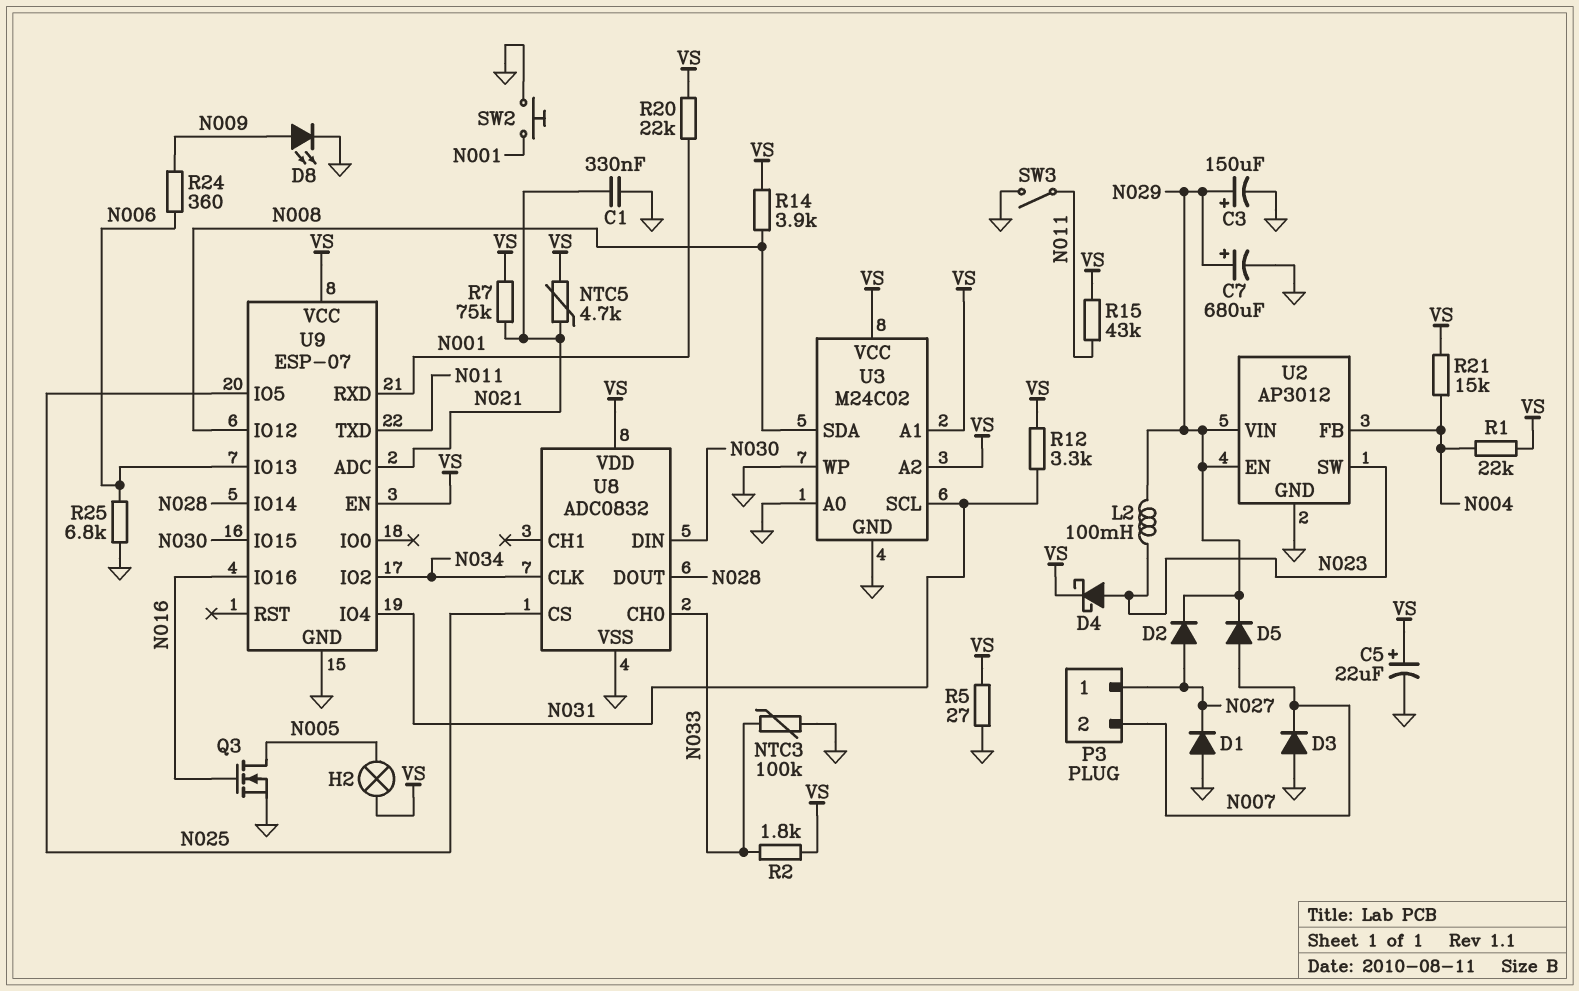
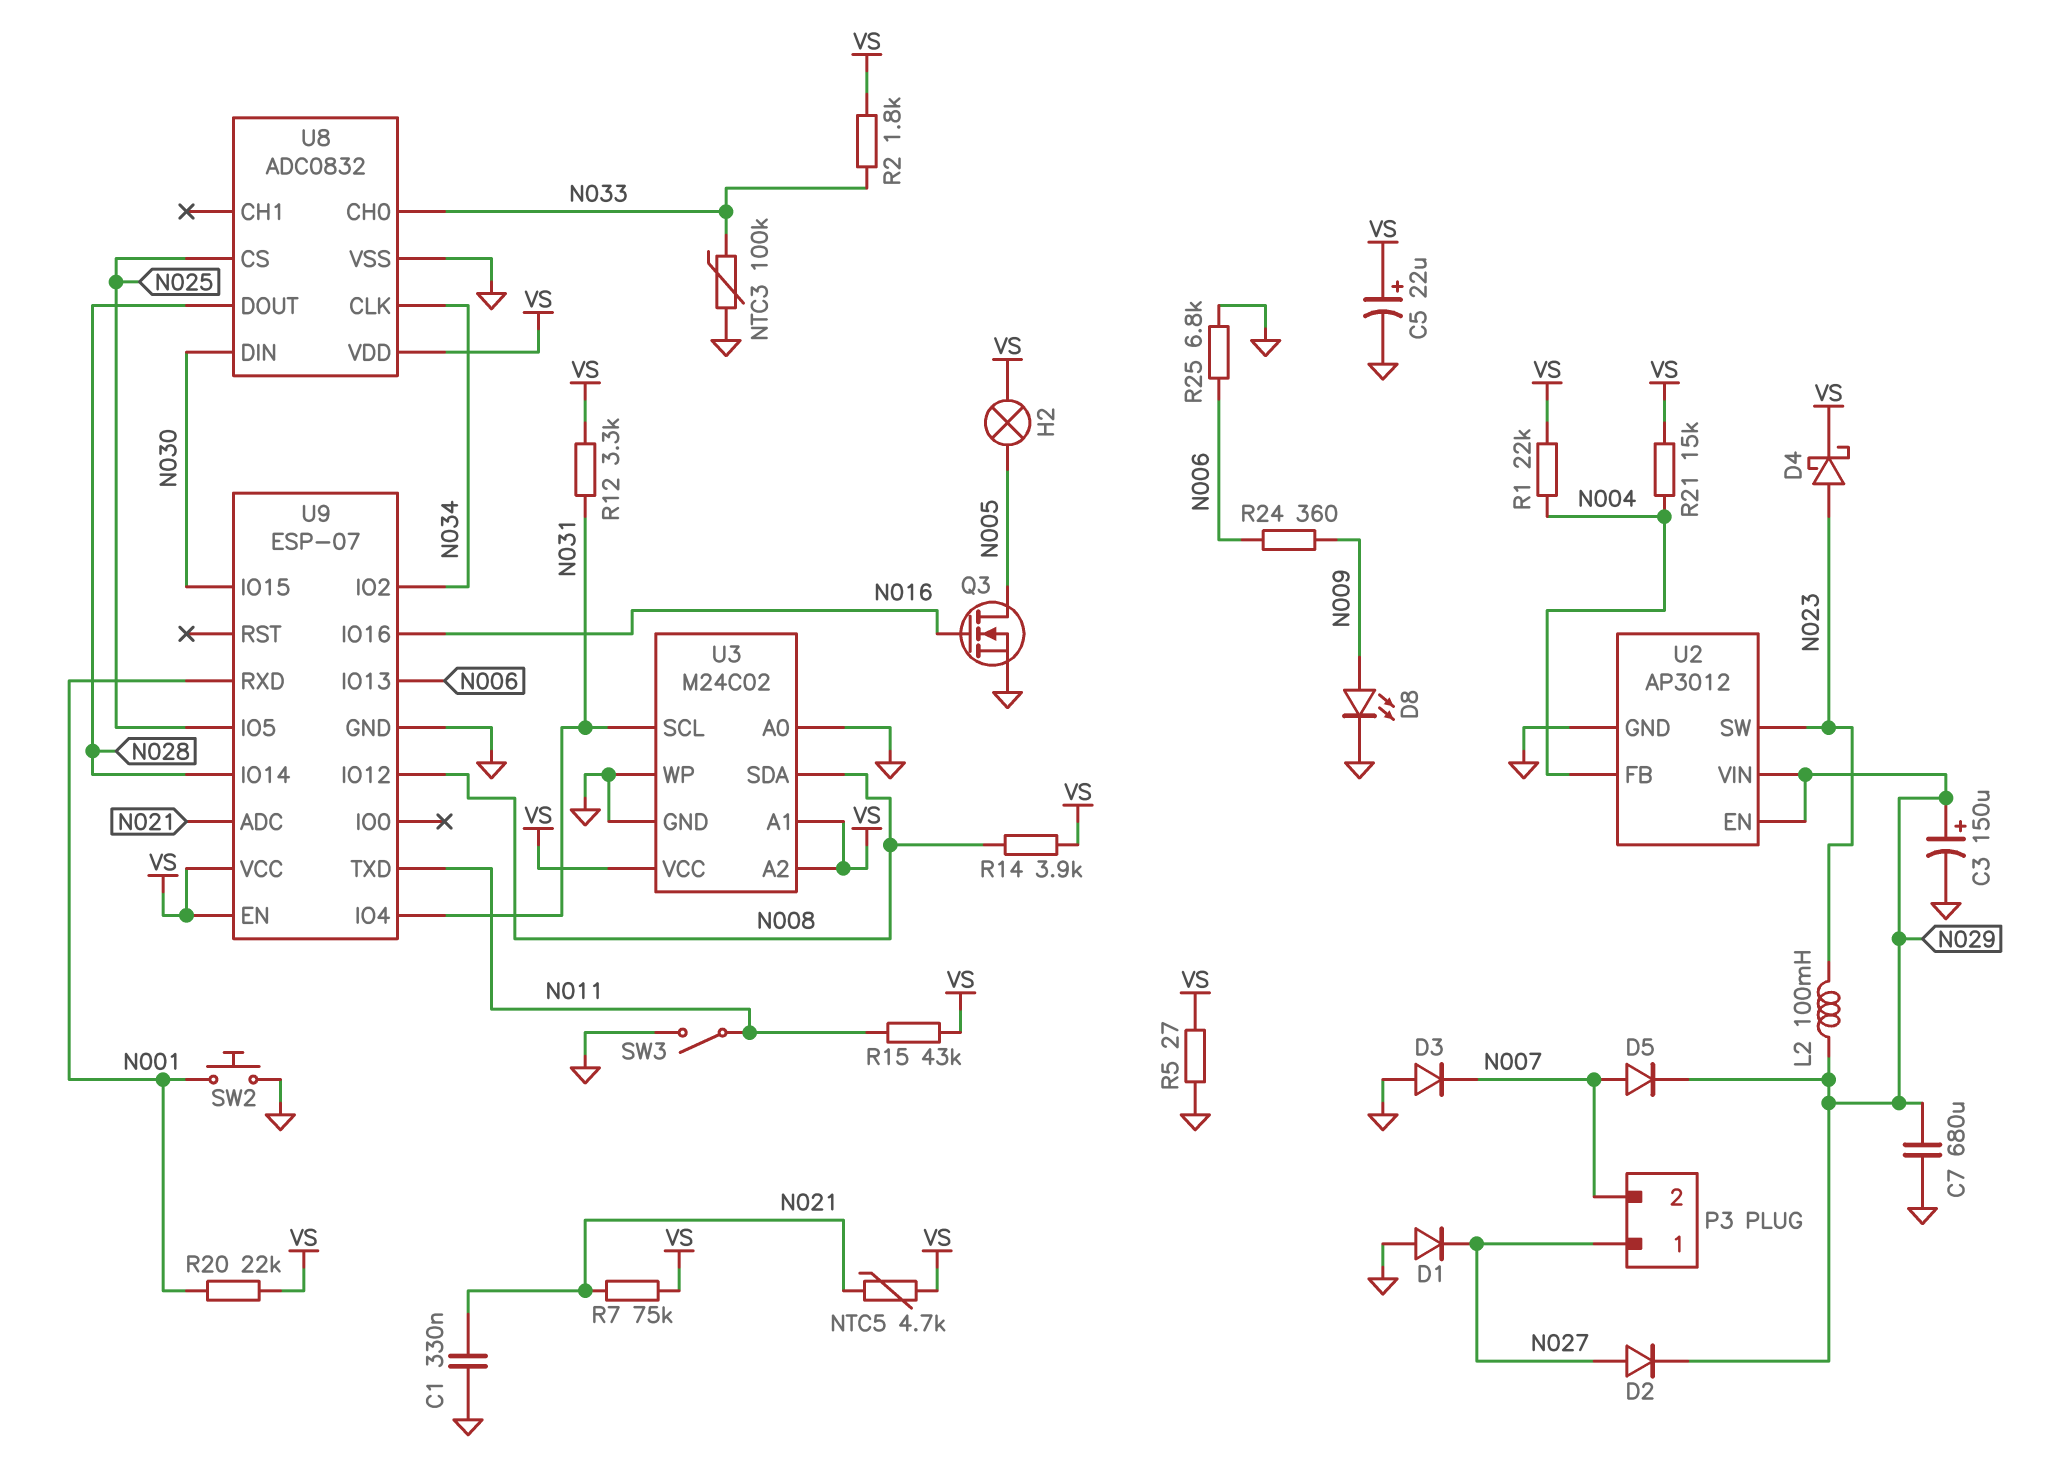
C7: 680uF (plus N029, minus GND) -> 680uF (GND, N029)

